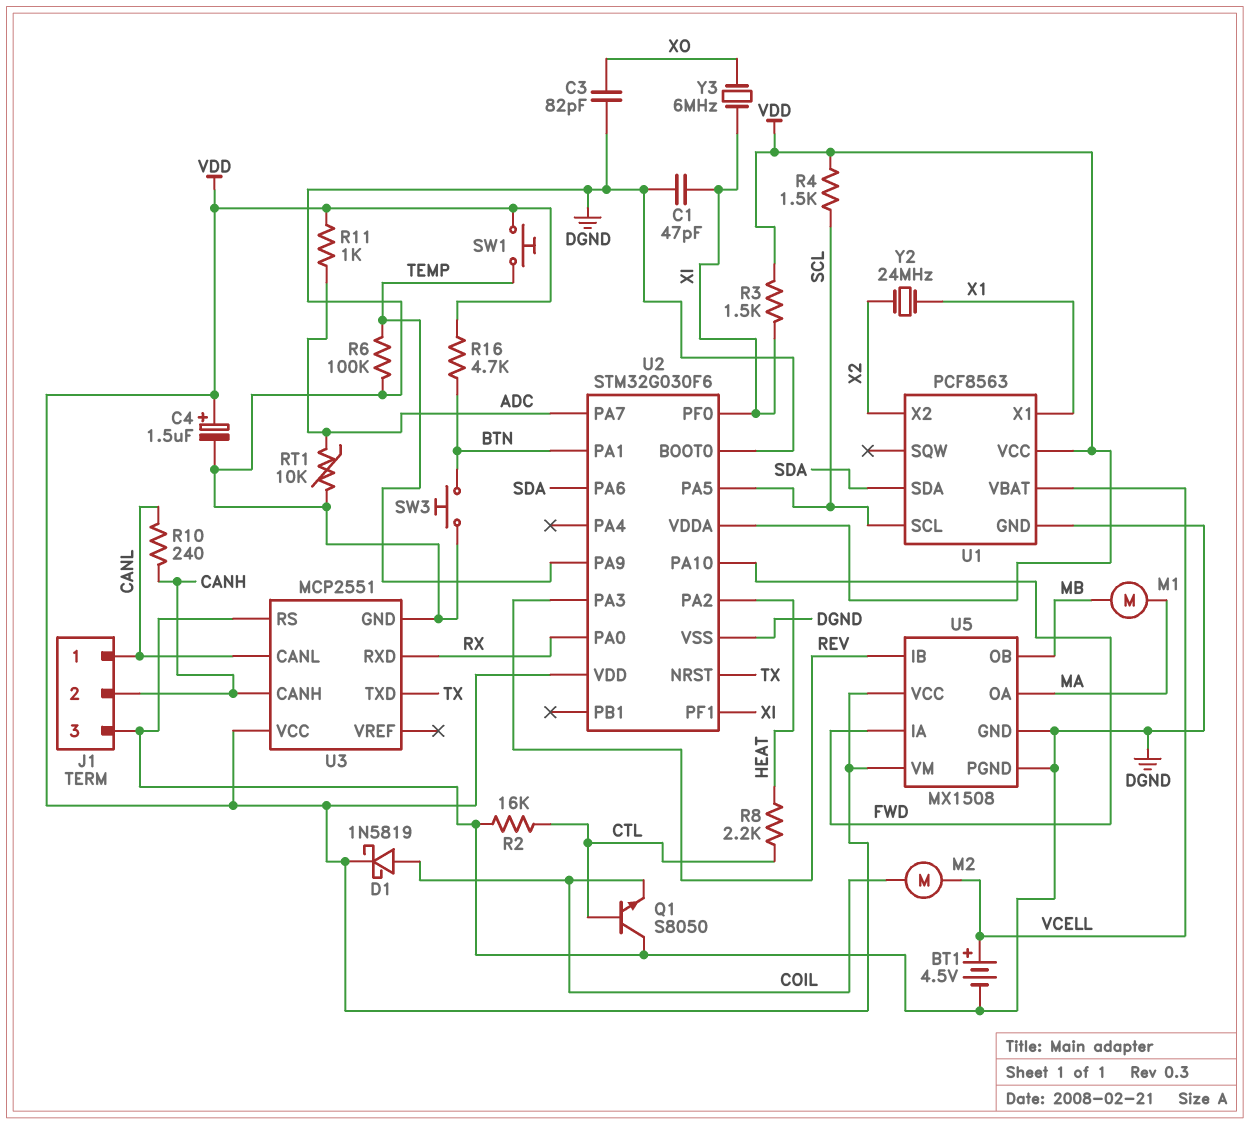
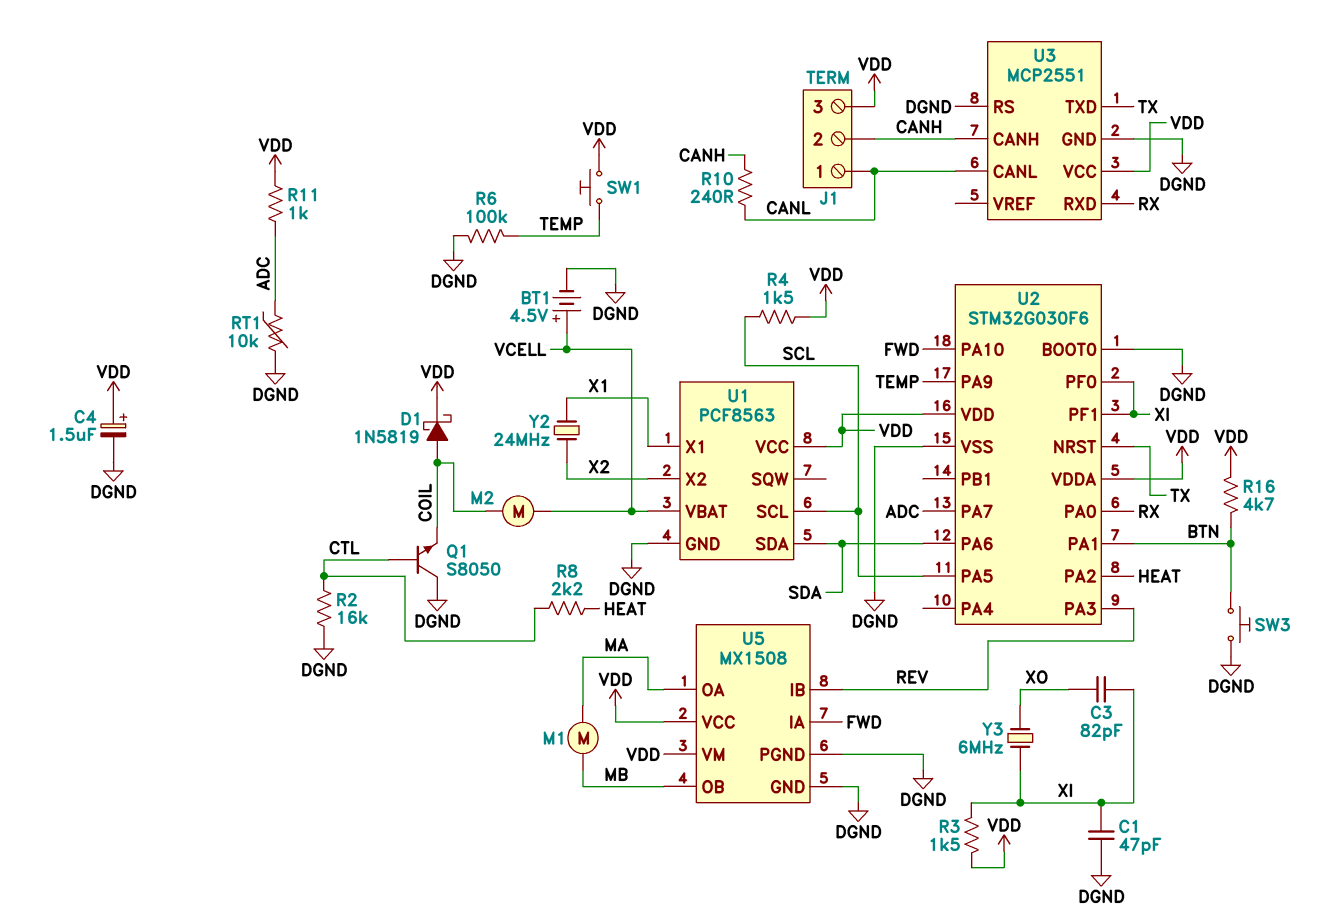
C3: 82pF (DGND, XO) -> 82pF (XI, XO)
J1 pin 3: DGND -> VDD

